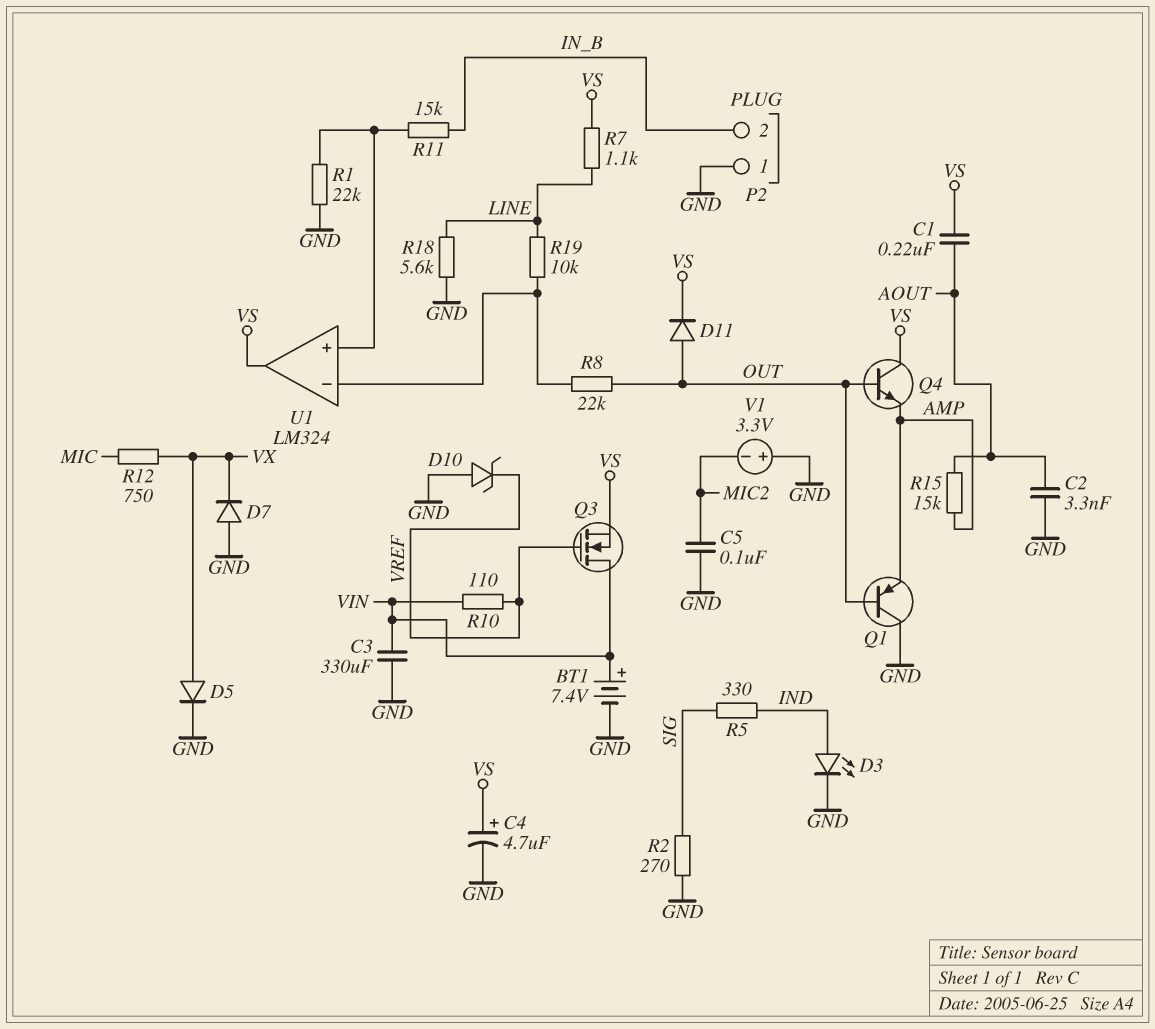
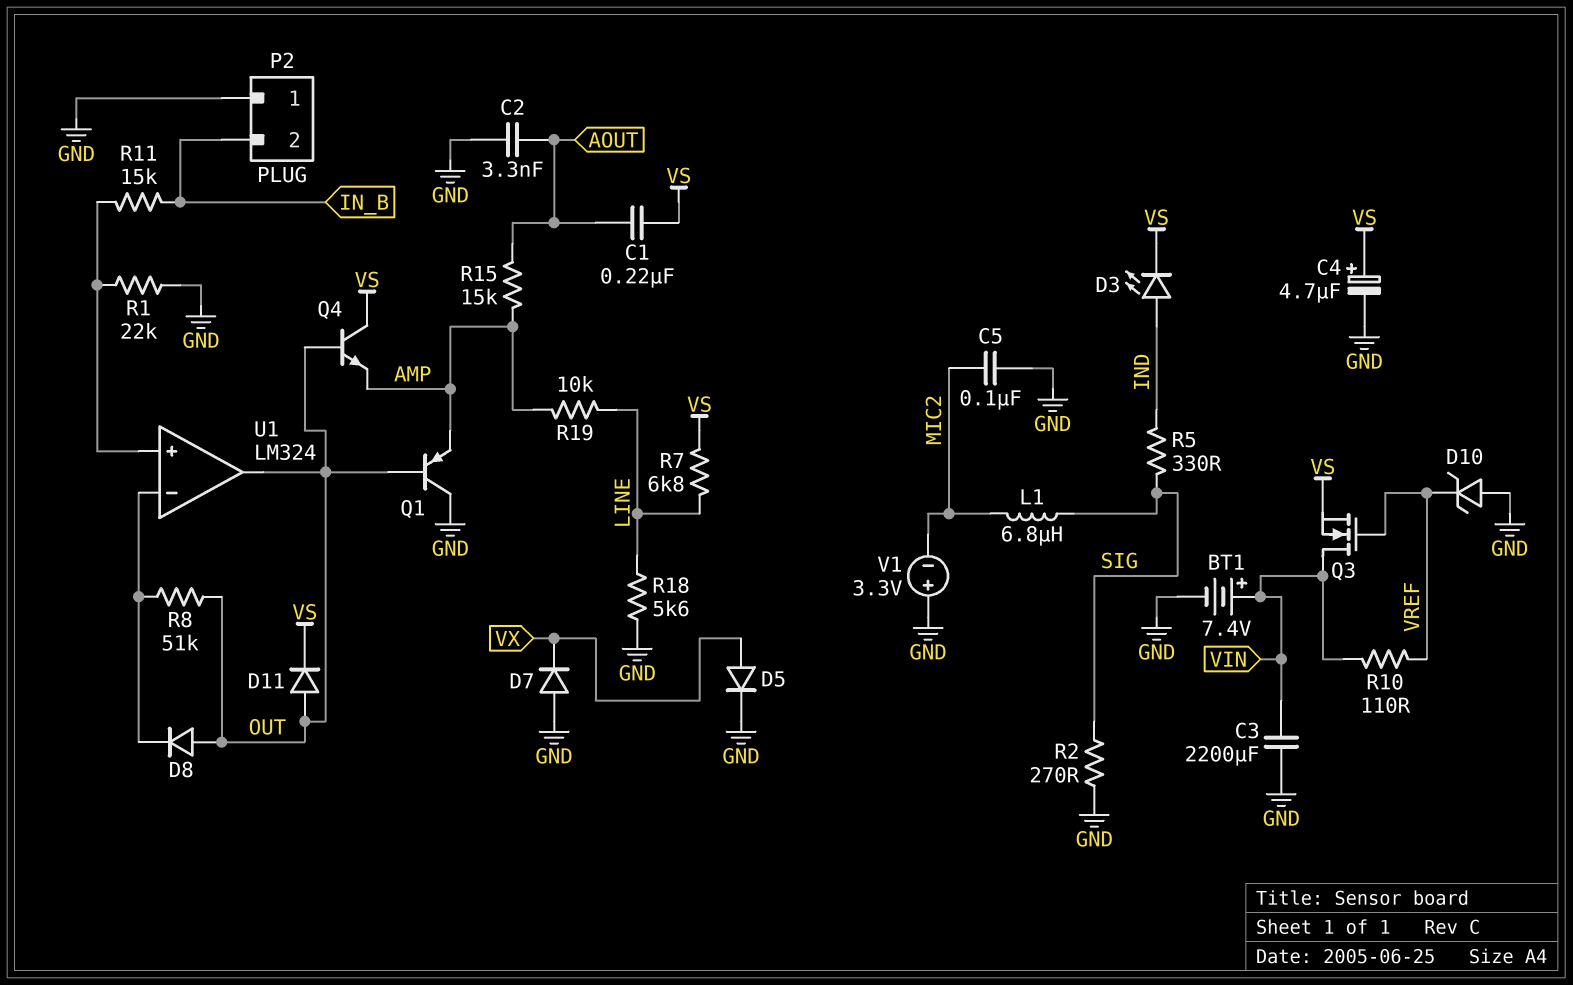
C3: 330uF (GND, VIN) -> 2200uF (GND, VIN)
D3: LED (A IND, K GND) -> LED (A IND, K VS)
D8: none -> diode (A OUT, K U1/in-)
L1: none -> 6.8uH (MIC2, SIG)
R7: 1.1k (LINE, VS) -> 6.8k (LINE, VS)
R8: 22k (OUT, U1/in-) -> 51k (OUT, U1/in-)
R12: 750 (MIC, VX) -> none
R19: 10k (LINE, U1/in-) -> 10k (AMP, LINE)
U1 pin out: VS -> OUT

